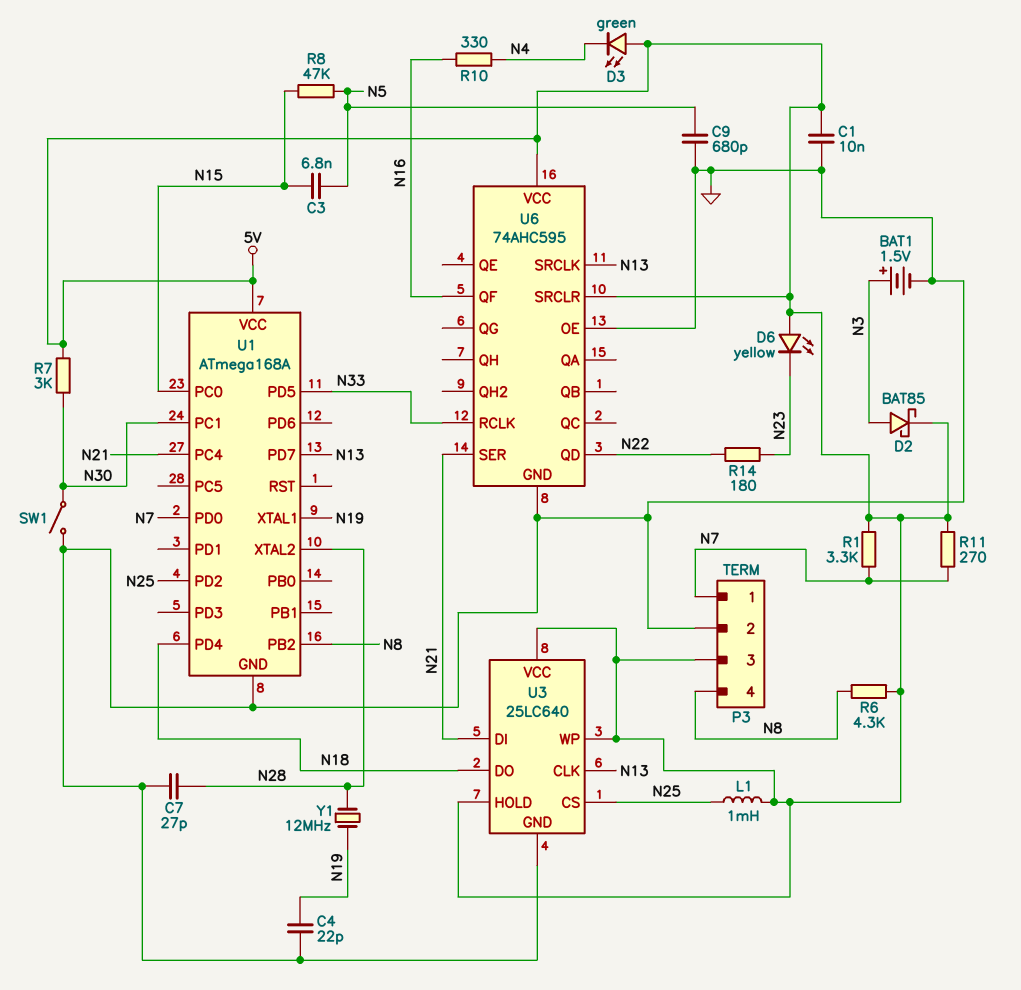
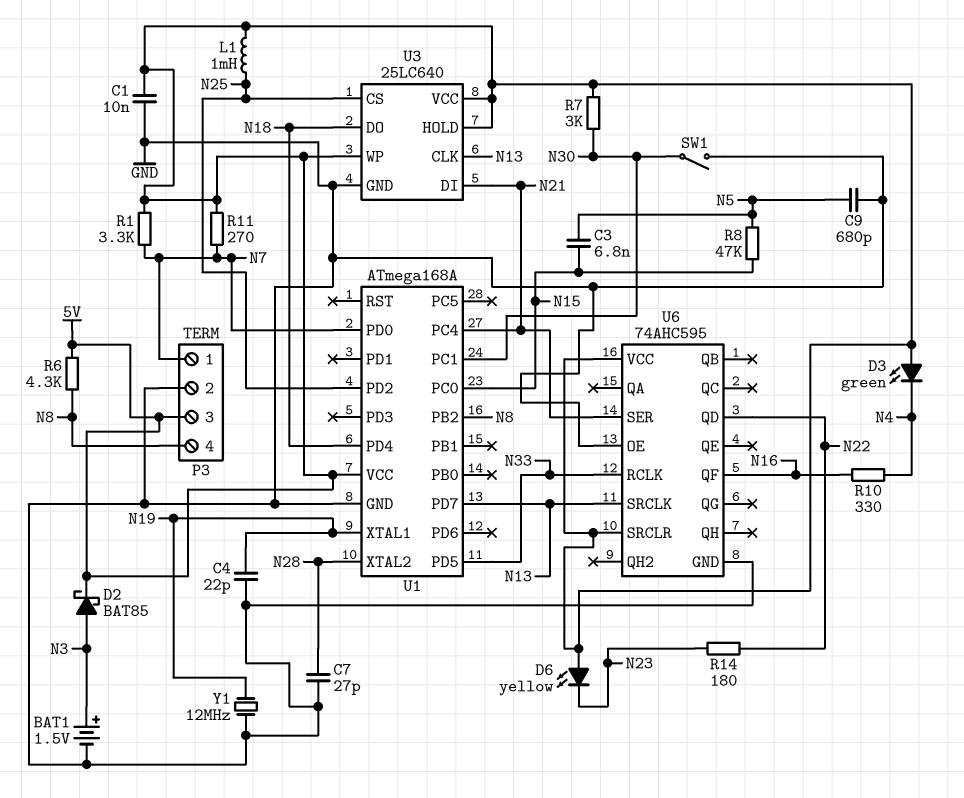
Y1: 12MHz (N19, N28) -> 12MHz (GND, N19)

